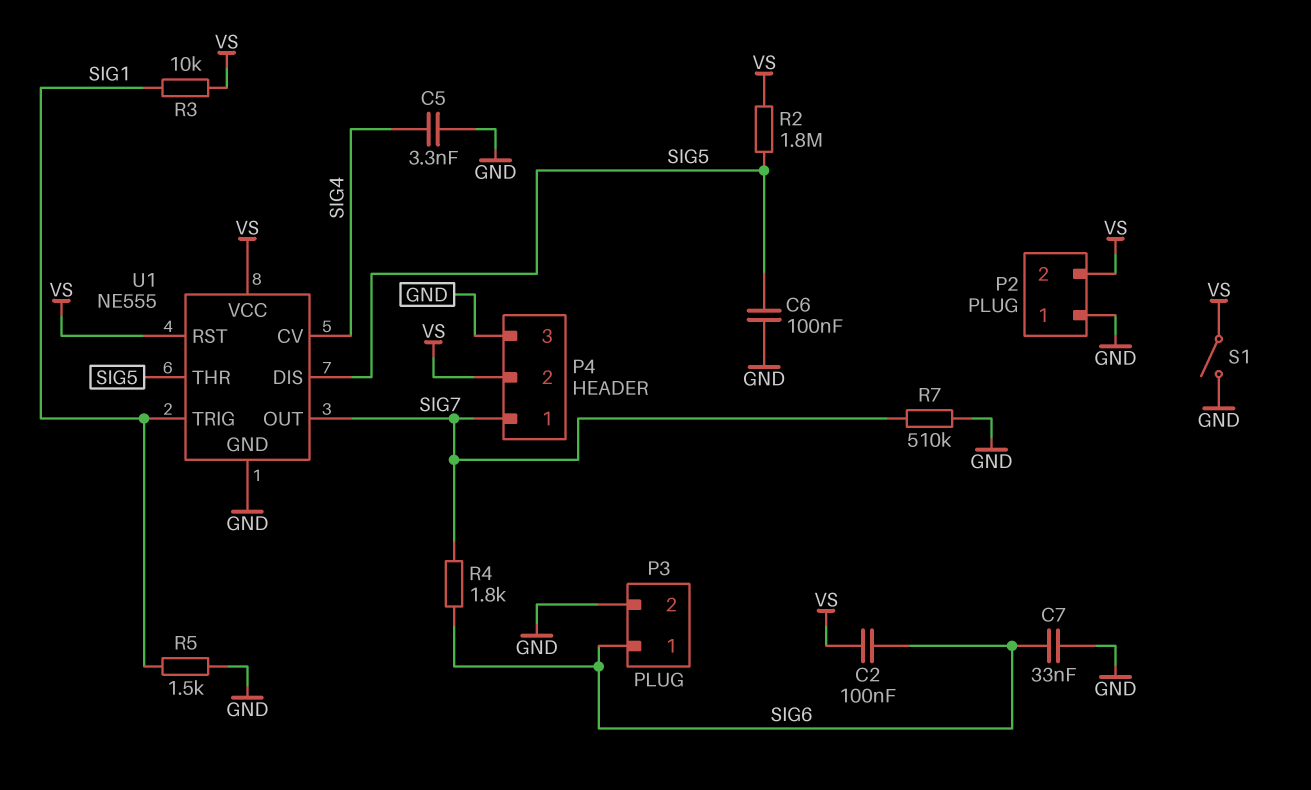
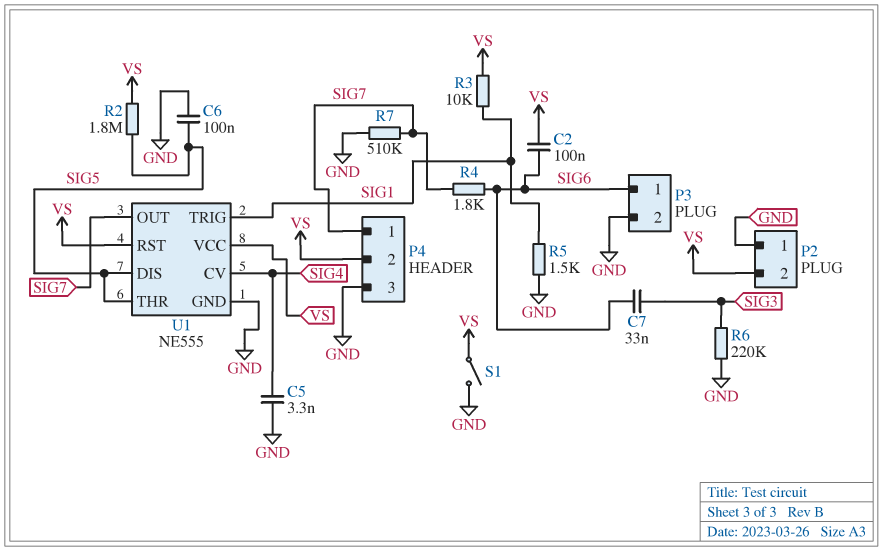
C7: 33nF (GND, SIG6) -> 33nF (SIG3, SIG6)
R6: none -> 220k (GND, SIG3)

